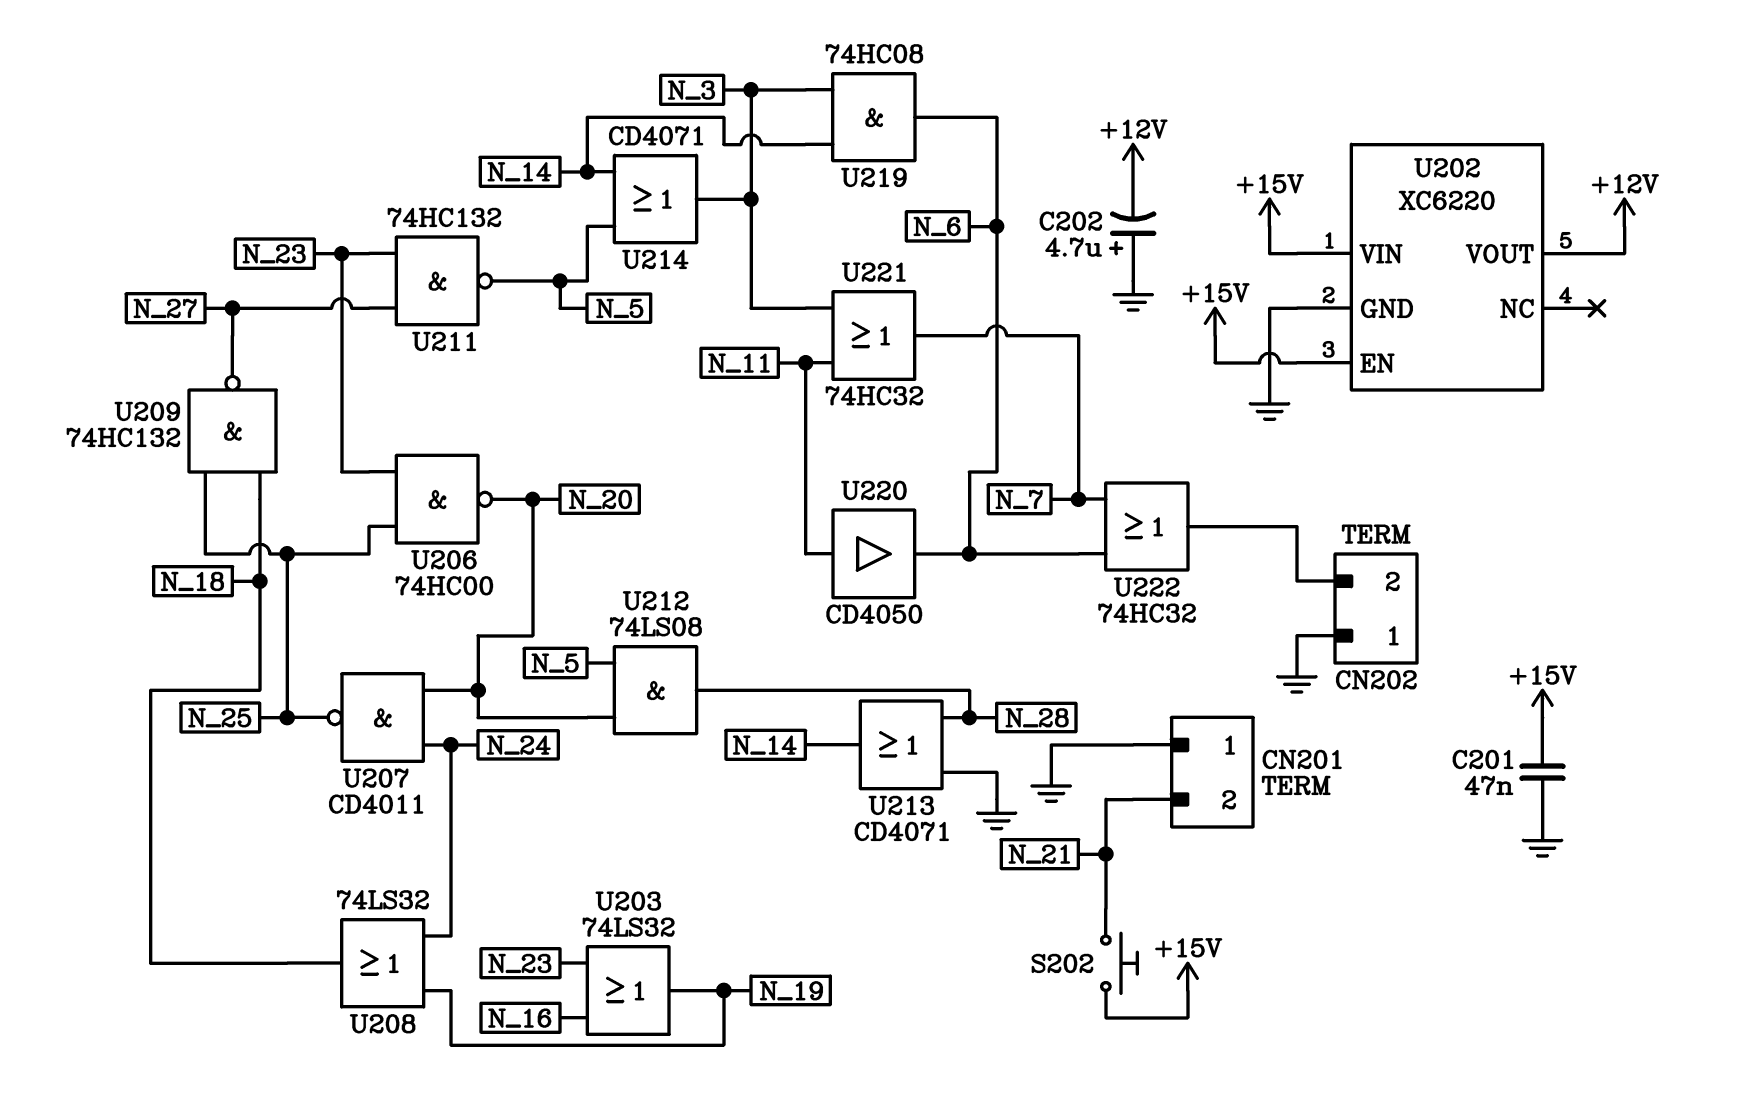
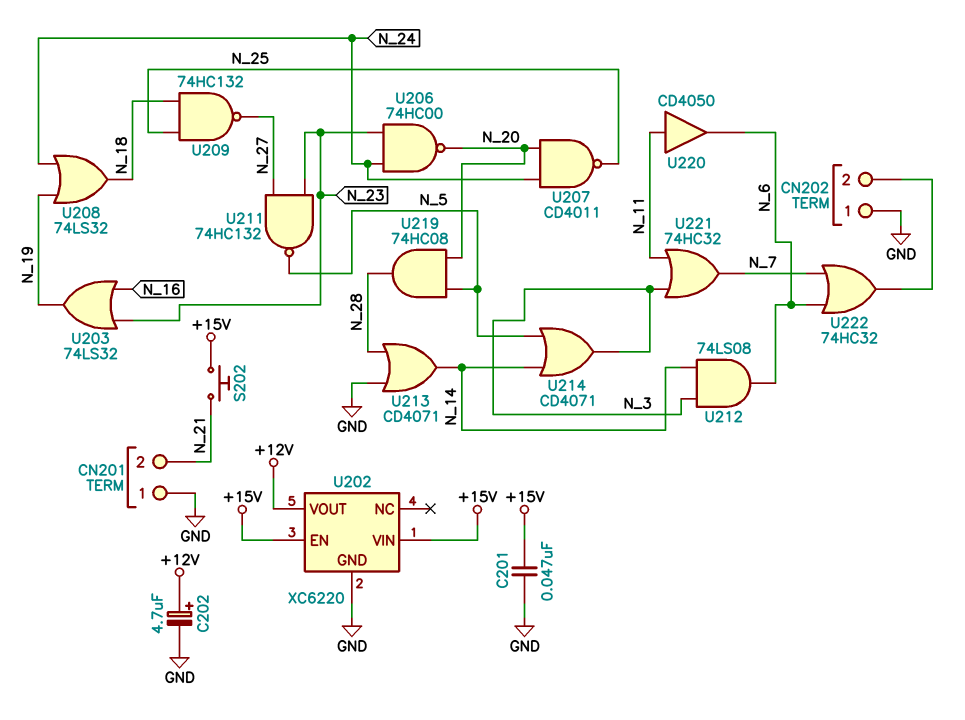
C202: 4.7uF (plus GND, minus +12V) -> 4.7uF (plus +12V, minus GND)
U206: NAND 74HC00 (in N_23, in N_25, out N_20) -> NAND 74HC00 (in N_23, in N_24, out N_20)
U212: AND 74LS08 (in N_5, in N_20, out N_28) -> AND 74LS08 (in N_3, in N_14, out N_6)
U219: AND 74HC08 (in N_3, in N_14, out N_6) -> AND 74HC08 (in N_5, in N_20, out N_28)

